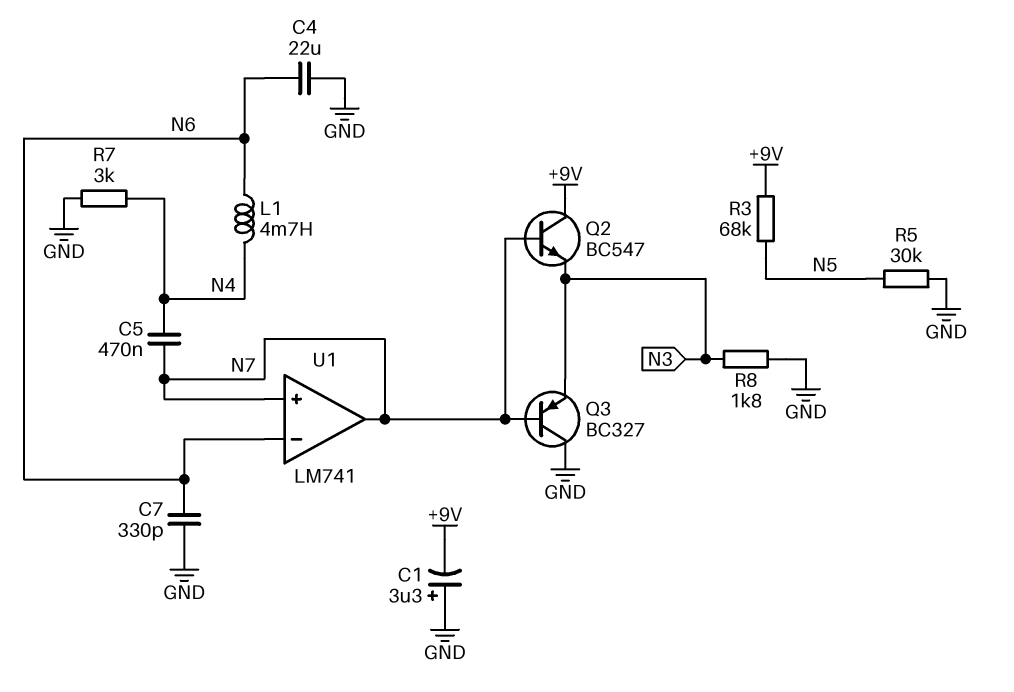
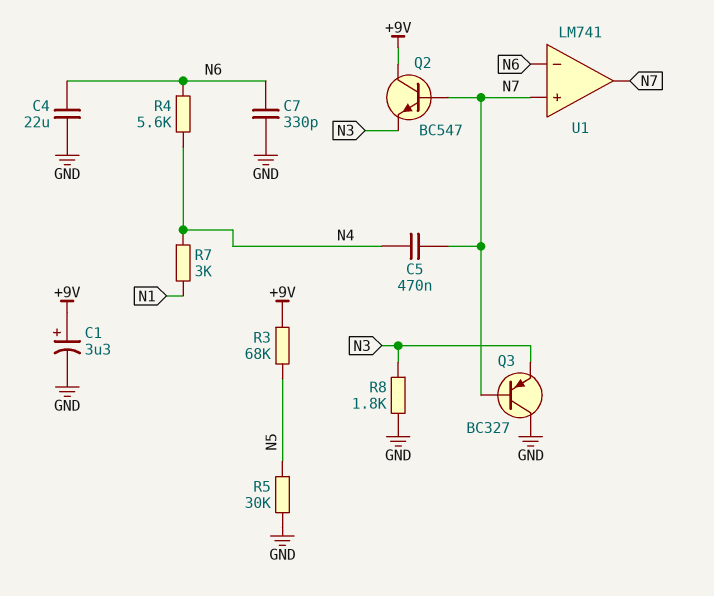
C1: 3.3uF (plus GND, minus +9V) -> 3.3uF (plus +9V, minus GND)
L1: 4.7mH (N4, N6) -> none
R4: none -> 5.6k (N4, N6)
R7: 3k (GND, N4) -> 3k (N1, N4)

